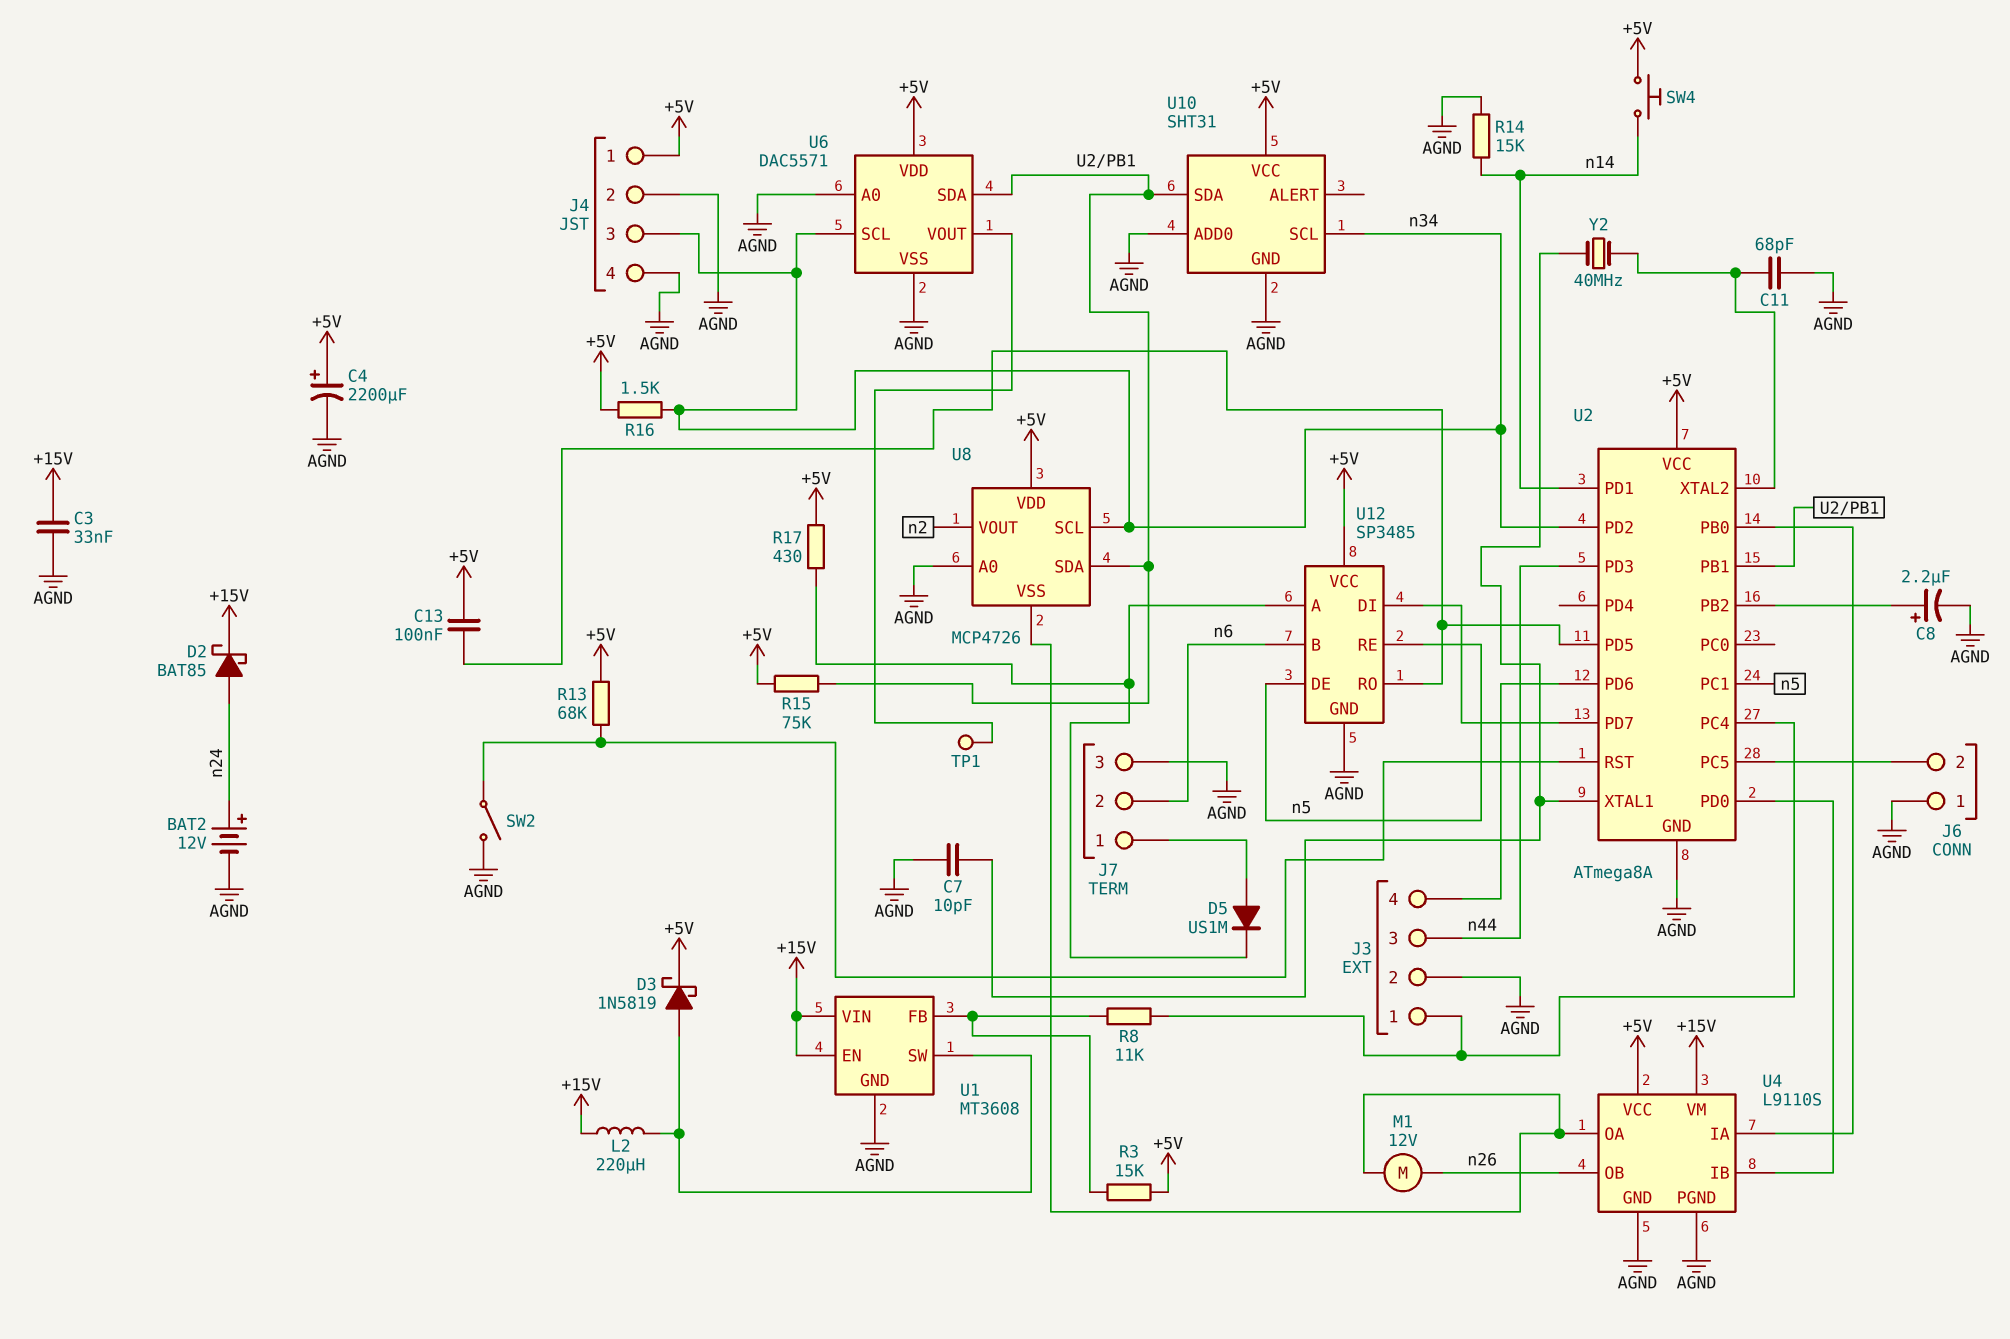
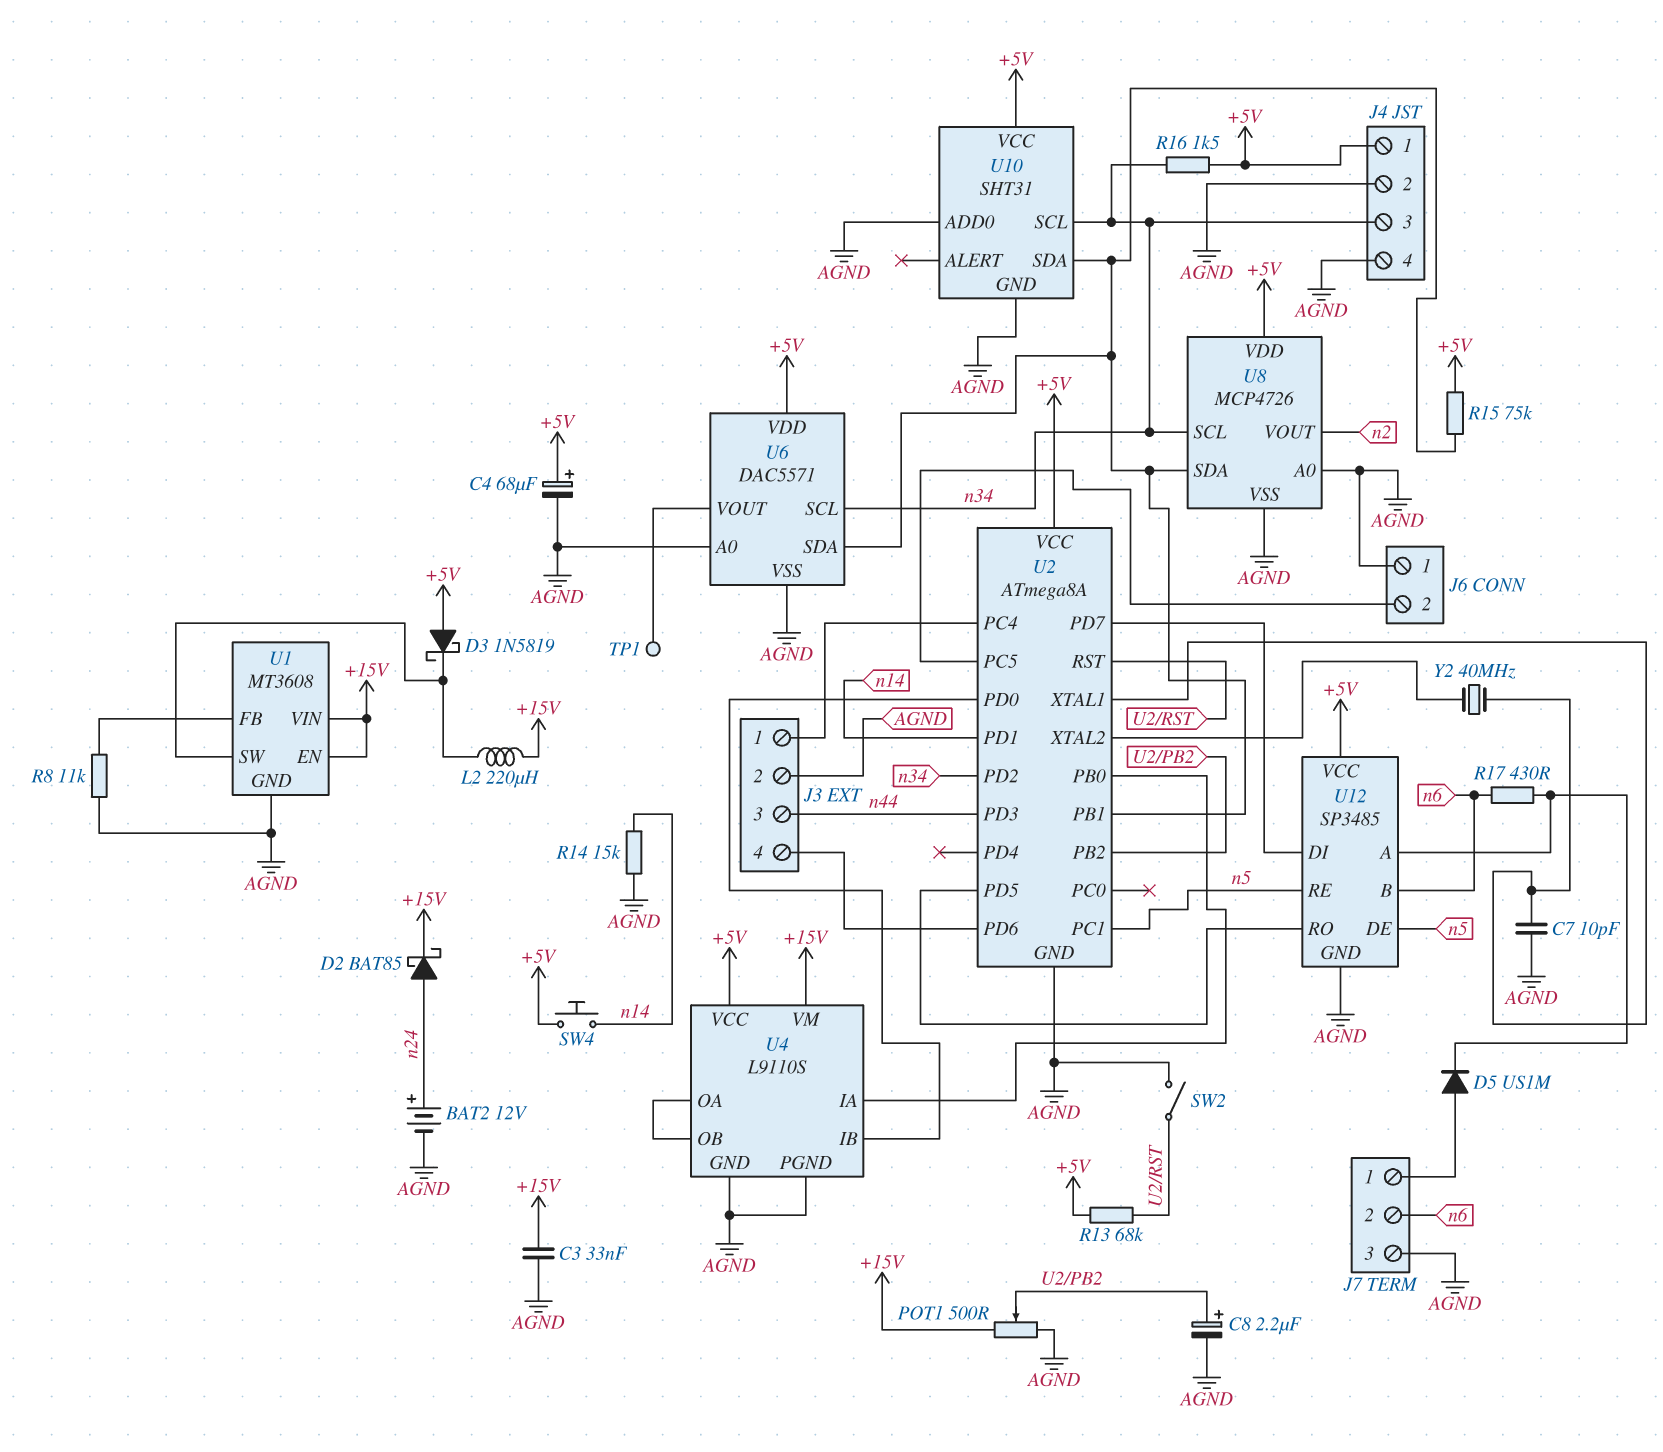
C4: 2200uF (plus +5V, minus AGND) -> 68uF (plus +5V, minus AGND)
C11: 68pF (AGND, U2/XTAL2) -> none
C13: 100nF (+5V, U2/PD5) -> none
D3: schottky 1N5819 (A U1/SW, K +5V) -> schottky 1N5819 (A +5V, K U1/SW)
M1: motor 12V (U4/OA, n26) -> none
POT1: none -> 500 (+15V, AGND, wiper U2/PB2)
R3: 15k (+5V, U1/FB) -> none
R8: 11k (J3/1, U1/FB) -> 11k (AGND, U1/FB)
R17: 430 (+5V, U12/A) -> 430 (U12/A, n6)
U4 pin OB: n26 -> U4/OA
U8 pin VSS: U4/OA -> AGND

